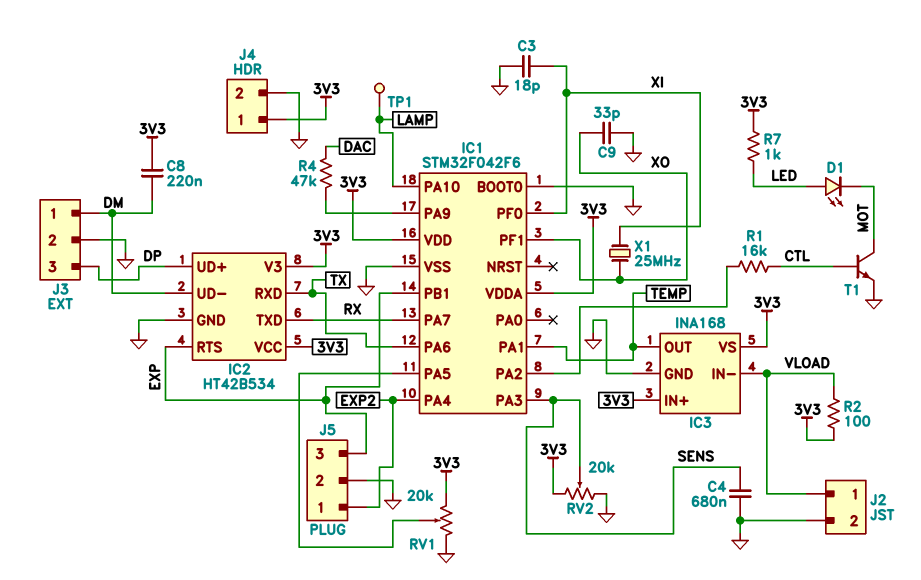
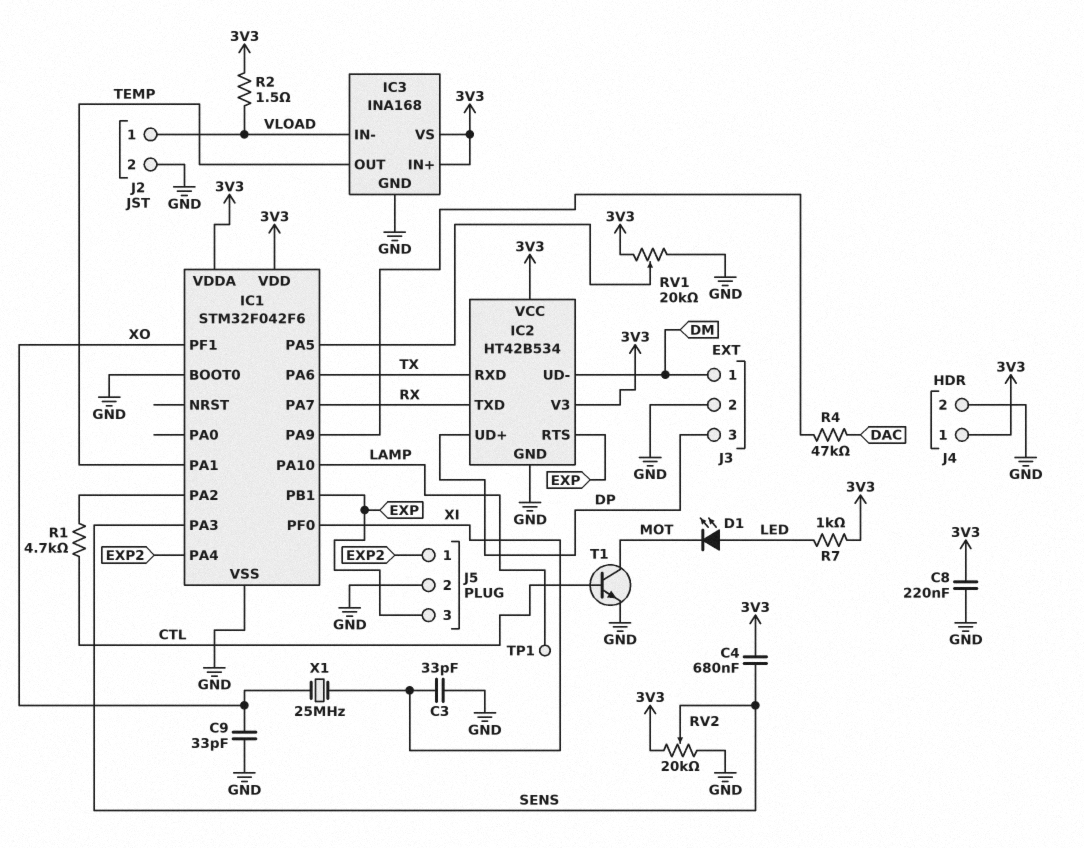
C3: 18pF (GND, XI) -> 33pF (GND, XI)
C4: 680nF (GND, SENS) -> 680nF (3V3, SENS)
C8: 220nF (3V3, DM) -> 220nF (3V3, GND)
R1: 16k (CTL, IC1/PA2) -> 4.7k (CTL, IC1/PA2)
R2: 100 (3V3, VLOAD) -> 1.5 (3V3, VLOAD)

